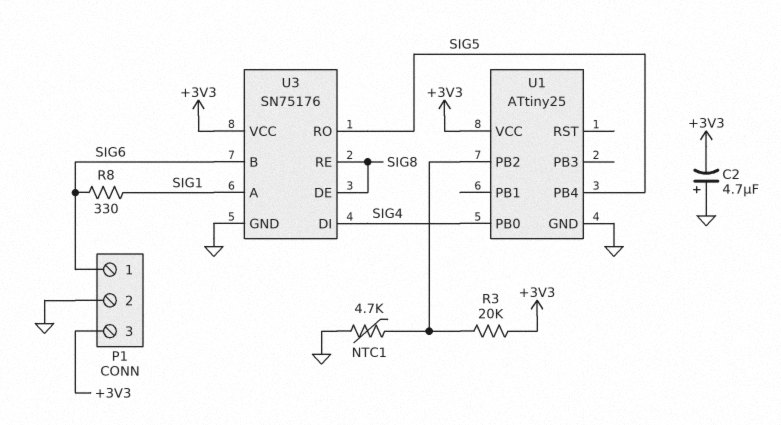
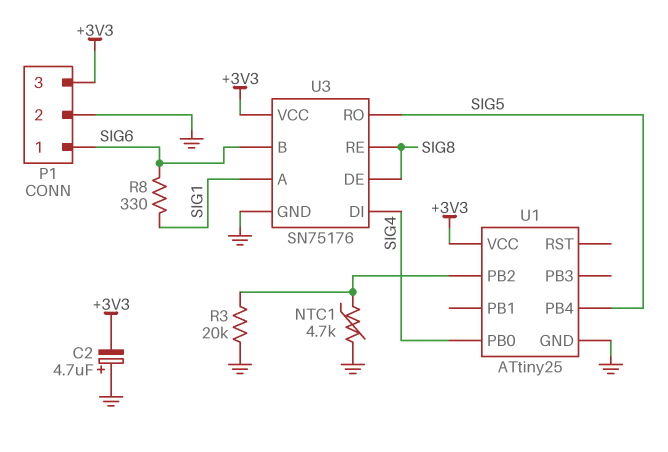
R3: 20k (+3V3, U1/PB2) -> 20k (GND, U1/PB2)

